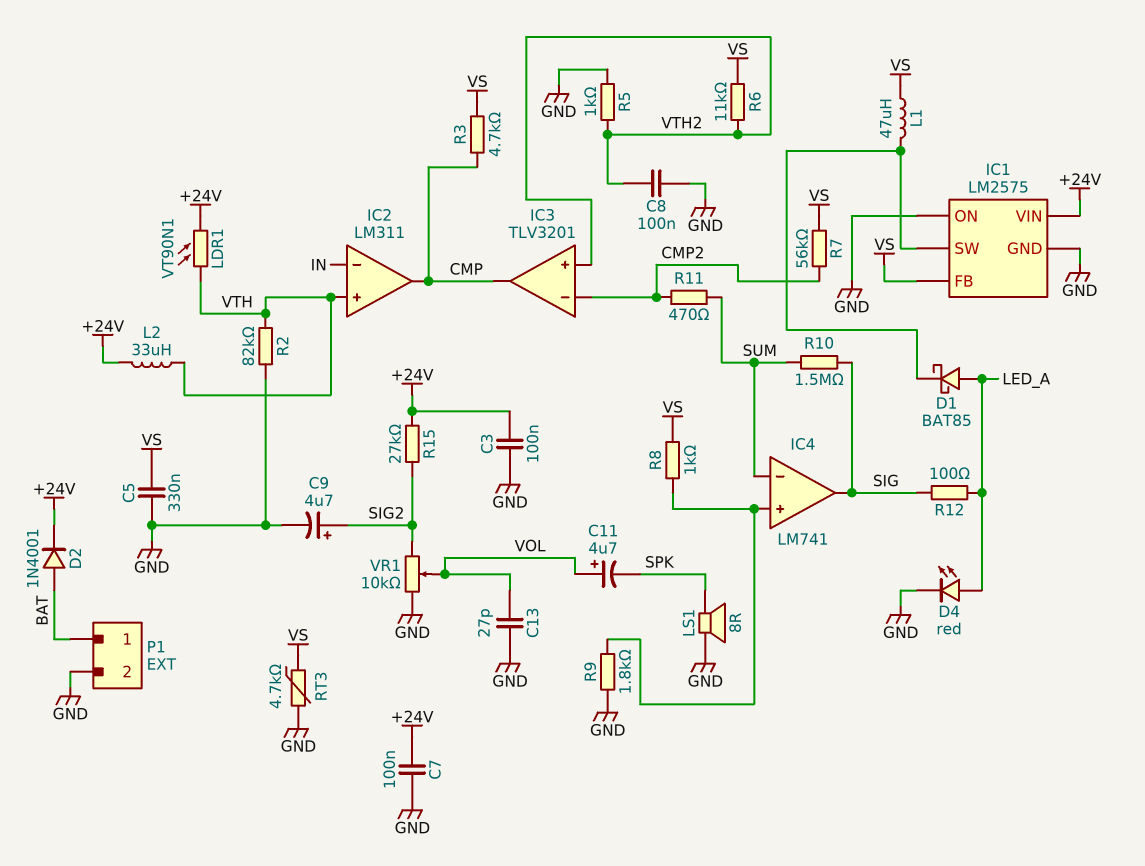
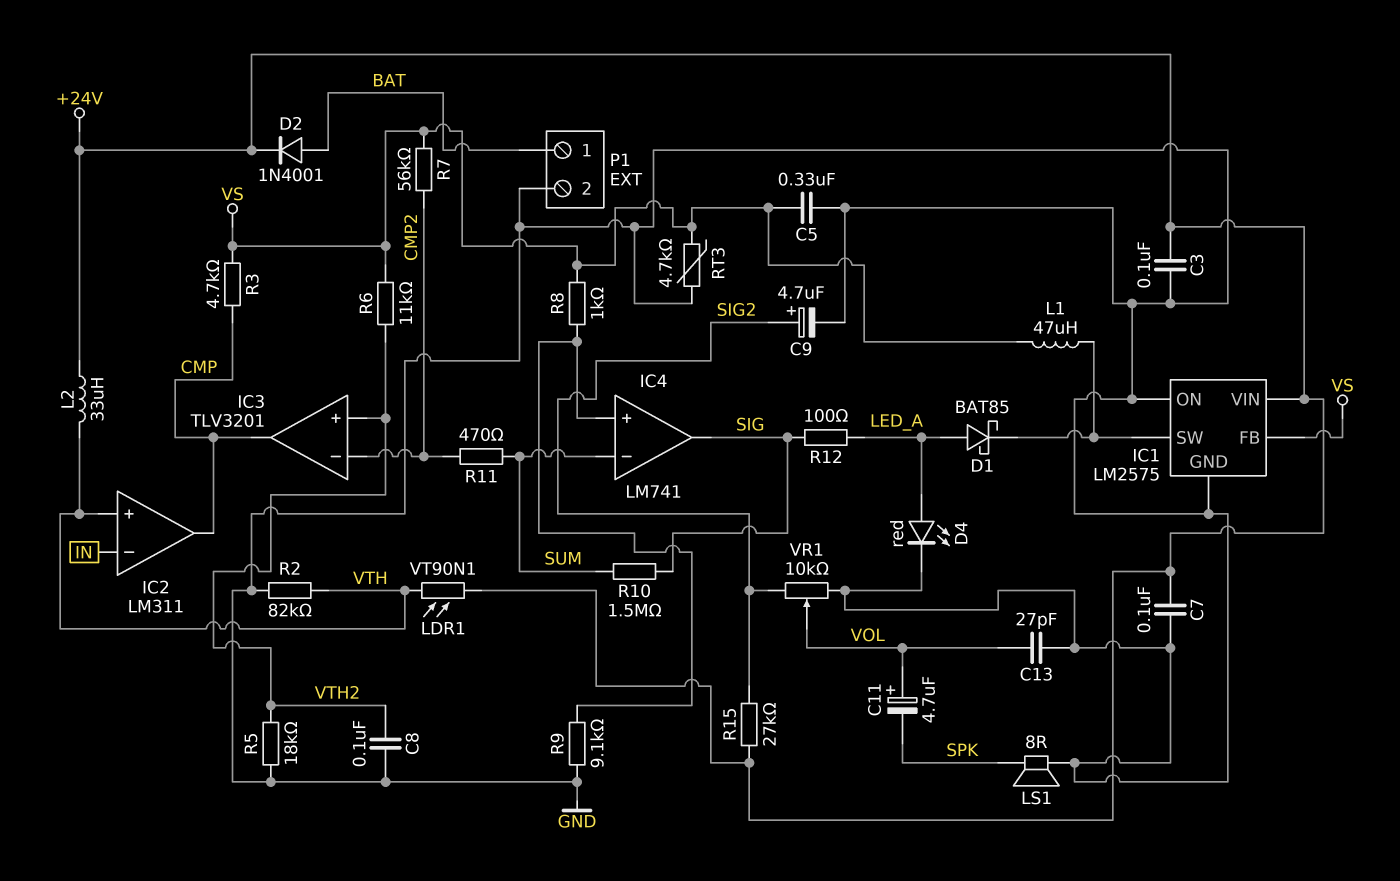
R5: 1k (GND, VTH2) -> 18k (GND, VTH2)
R9: 1.8k (GND, IC4/in+) -> 9.1k (GND, IC4/in+)

